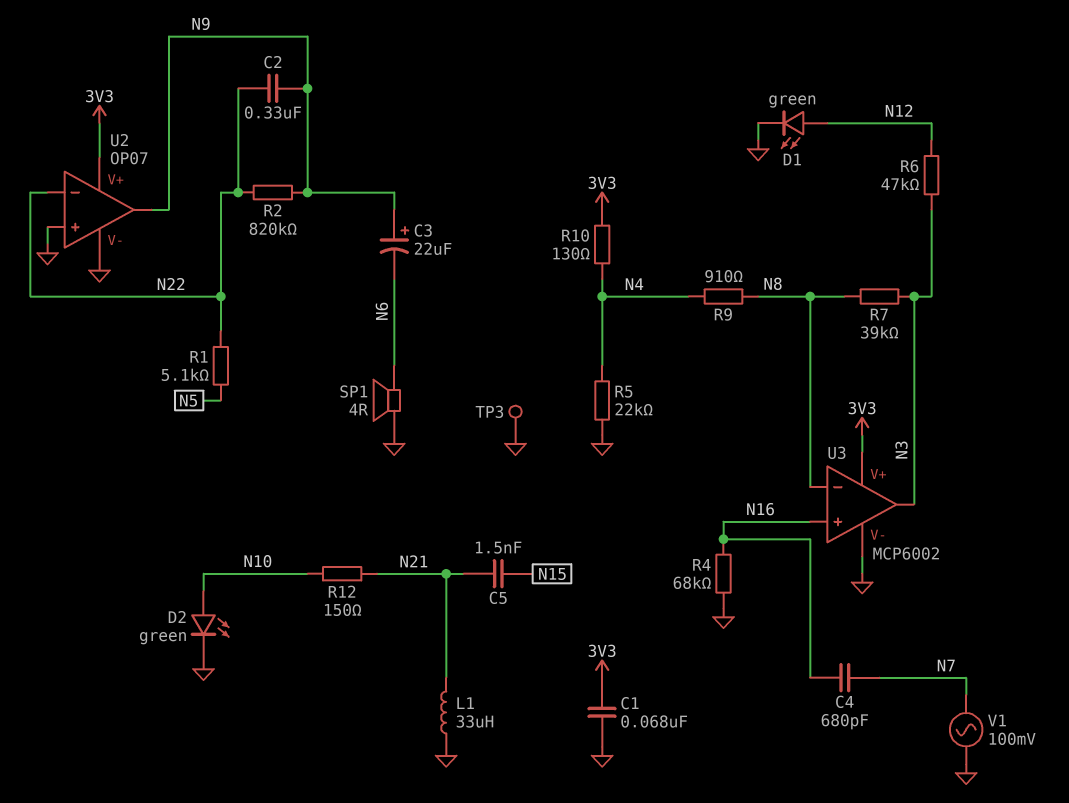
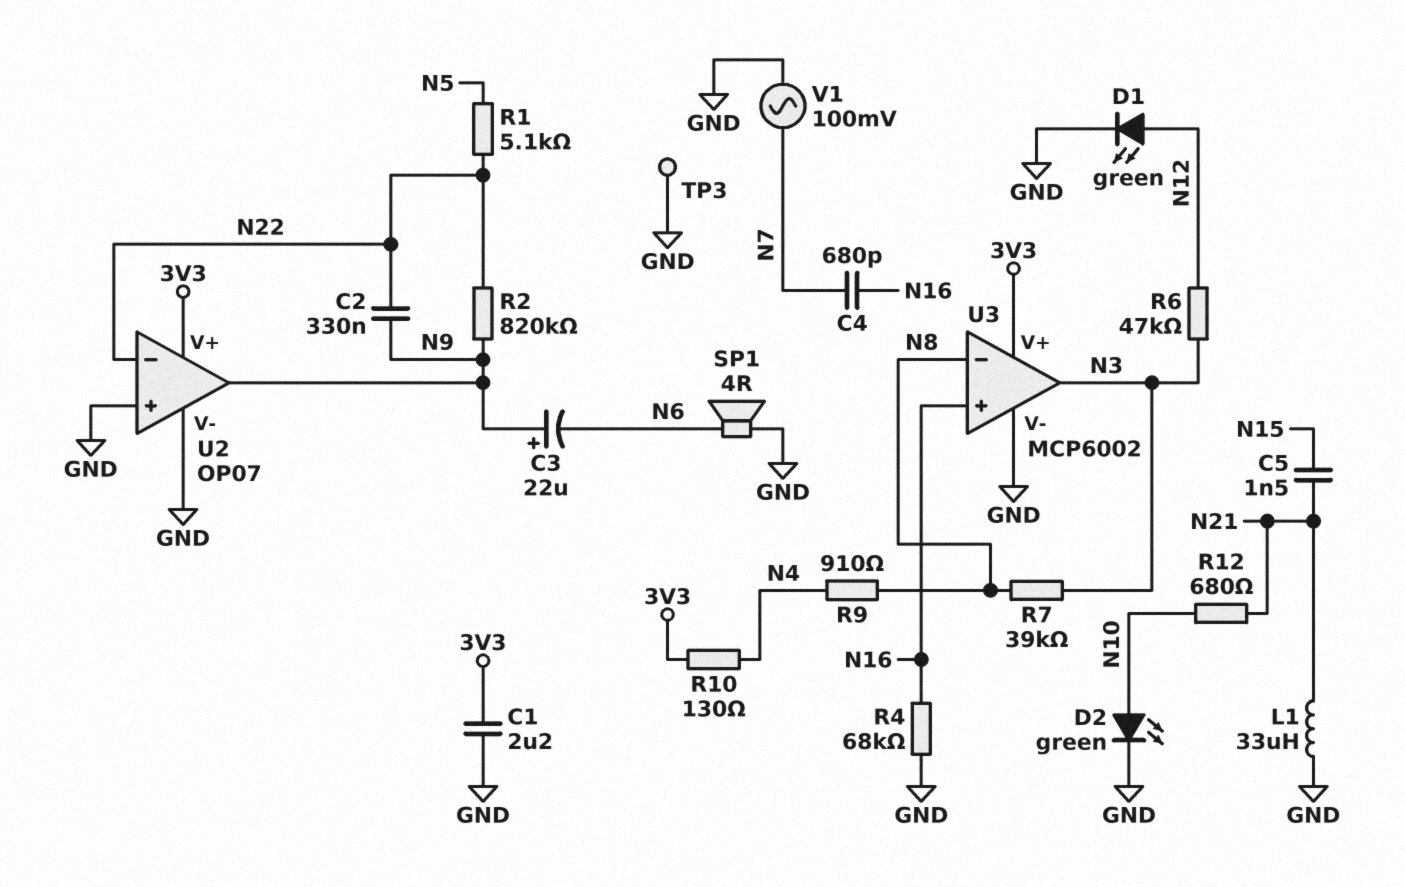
C1: 68nF (3V3, GND) -> 2.2uF (3V3, GND)
R5: 22k (GND, N4) -> none
R12: 150 (N10, N21) -> 680 (N10, N21)

